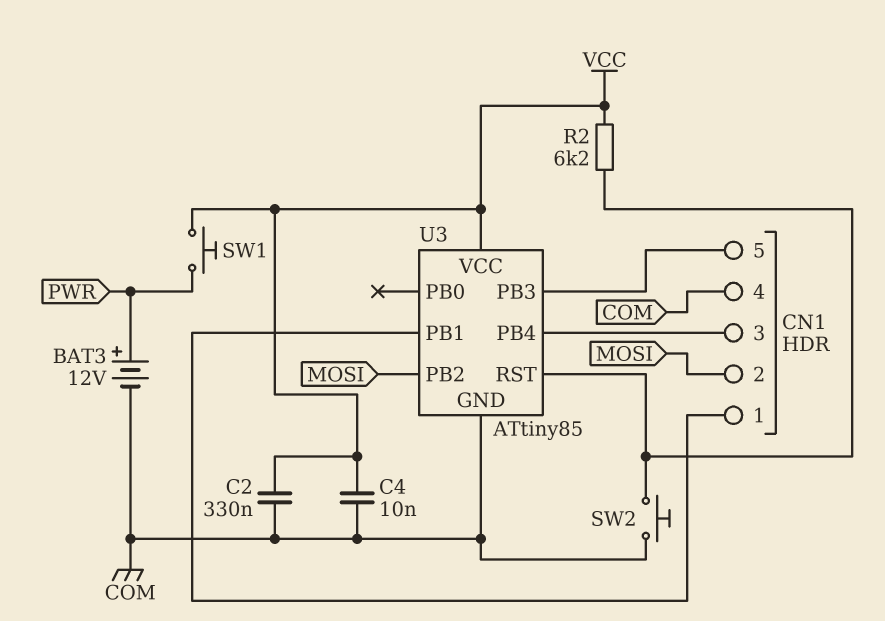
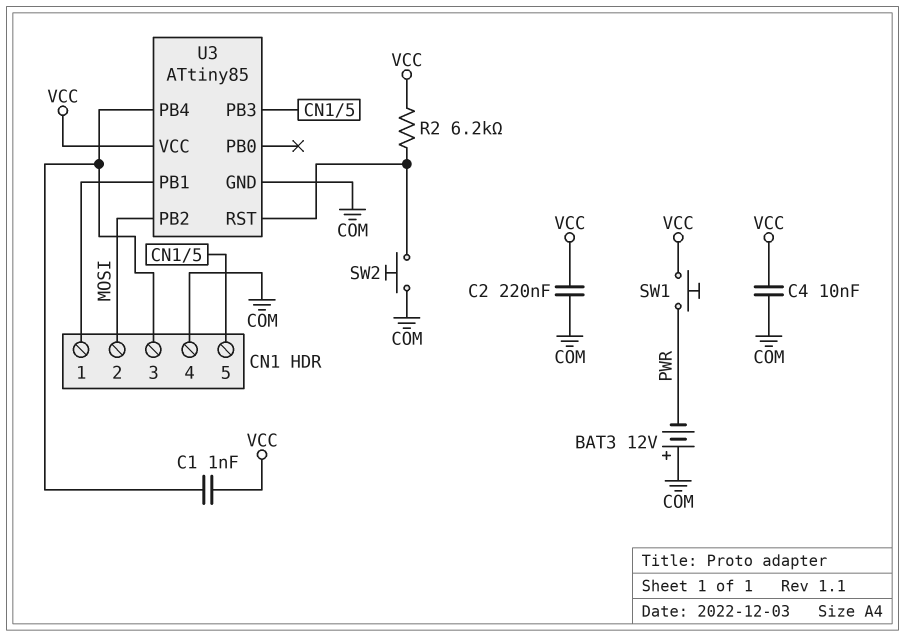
BAT3: 12V (plus PWR, minus COM) -> 12V (plus COM, minus PWR)
C1: none -> 1nF (CN1/3, VCC)
C2: 330nF (COM, VCC) -> 220nF (COM, VCC)

